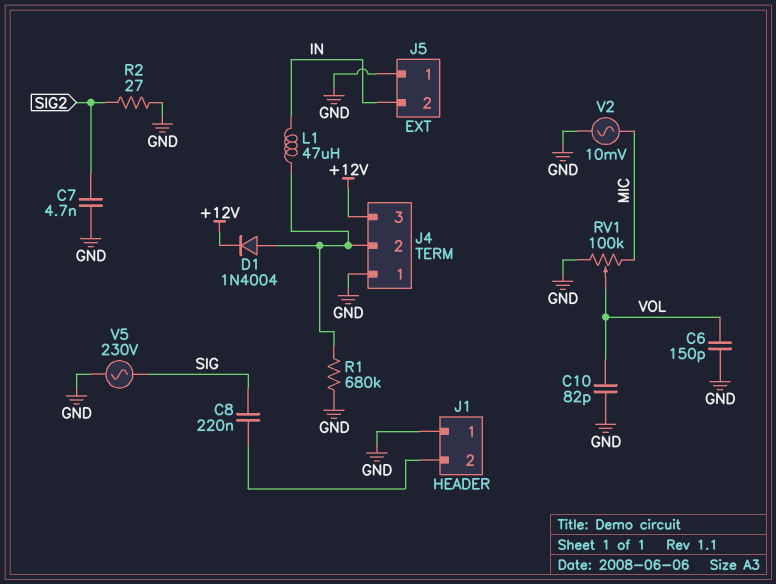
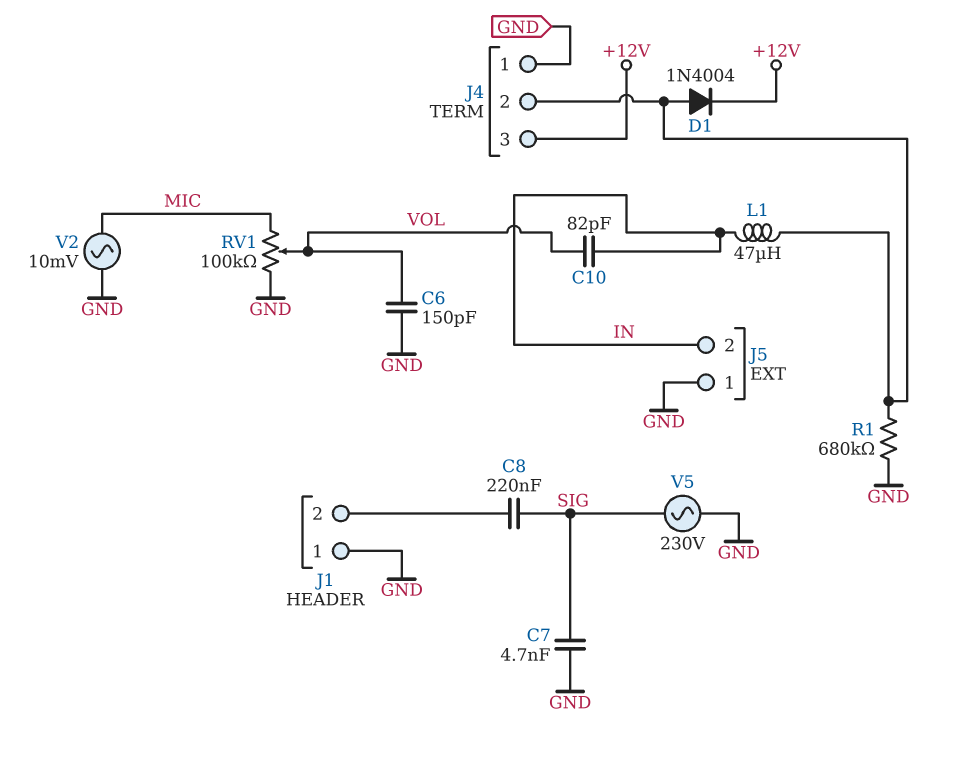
C7: 4.7nF (GND, SIG2) -> 4.7nF (GND, SIG)
C10: 82pF (GND, VOL) -> 82pF (IN, VOL)
R2: 27 (GND, SIG2) -> none

